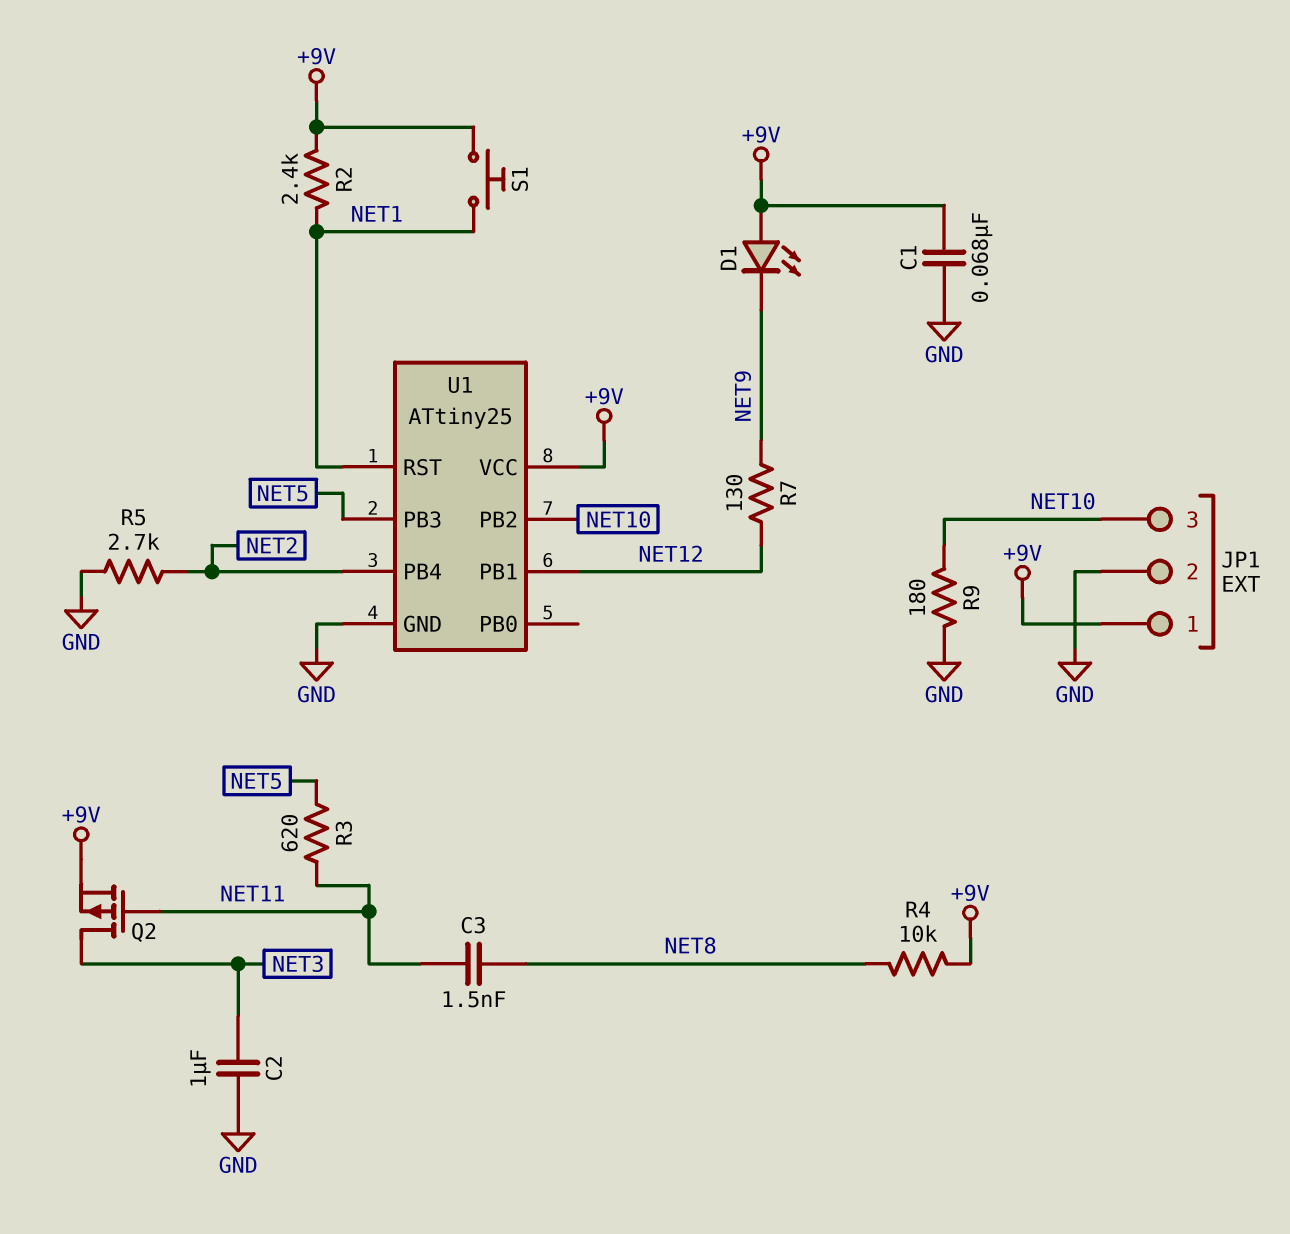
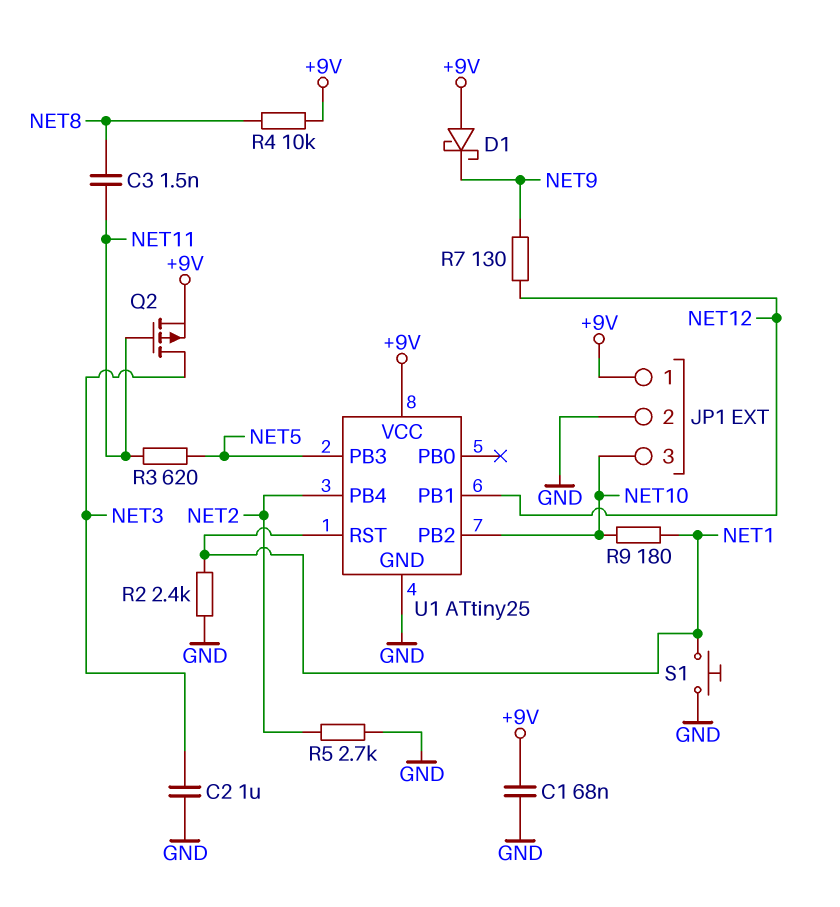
D1: LED (A +9V, K NET9) -> schottky (A +9V, K NET9)
R2: 2.4k (+9V, NET1) -> 2.4k (GND, NET1)
R9: 180 (GND, NET10) -> 180 (NET1, NET10)
S1: button (+9V, NET1) -> button (GND, NET1)

